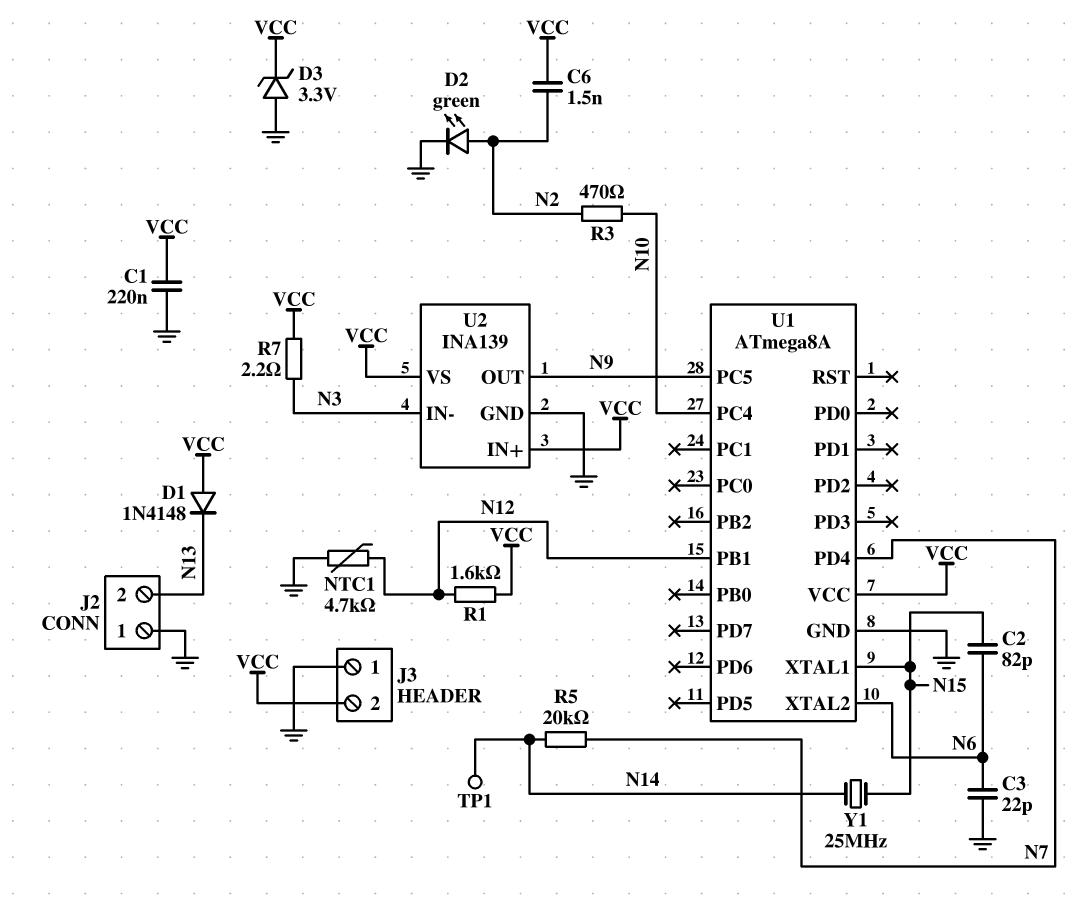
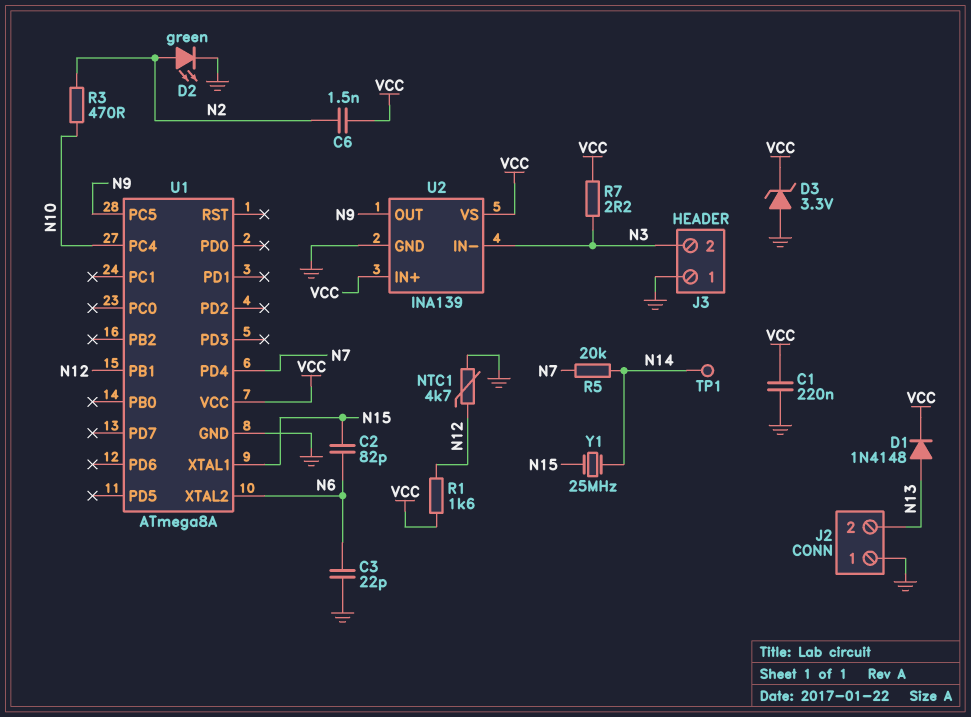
D1: diode 1N4148 (A VCC, K N13) -> diode 1N4148 (A N13, K VCC)
J3 pin 2: VCC -> N3

